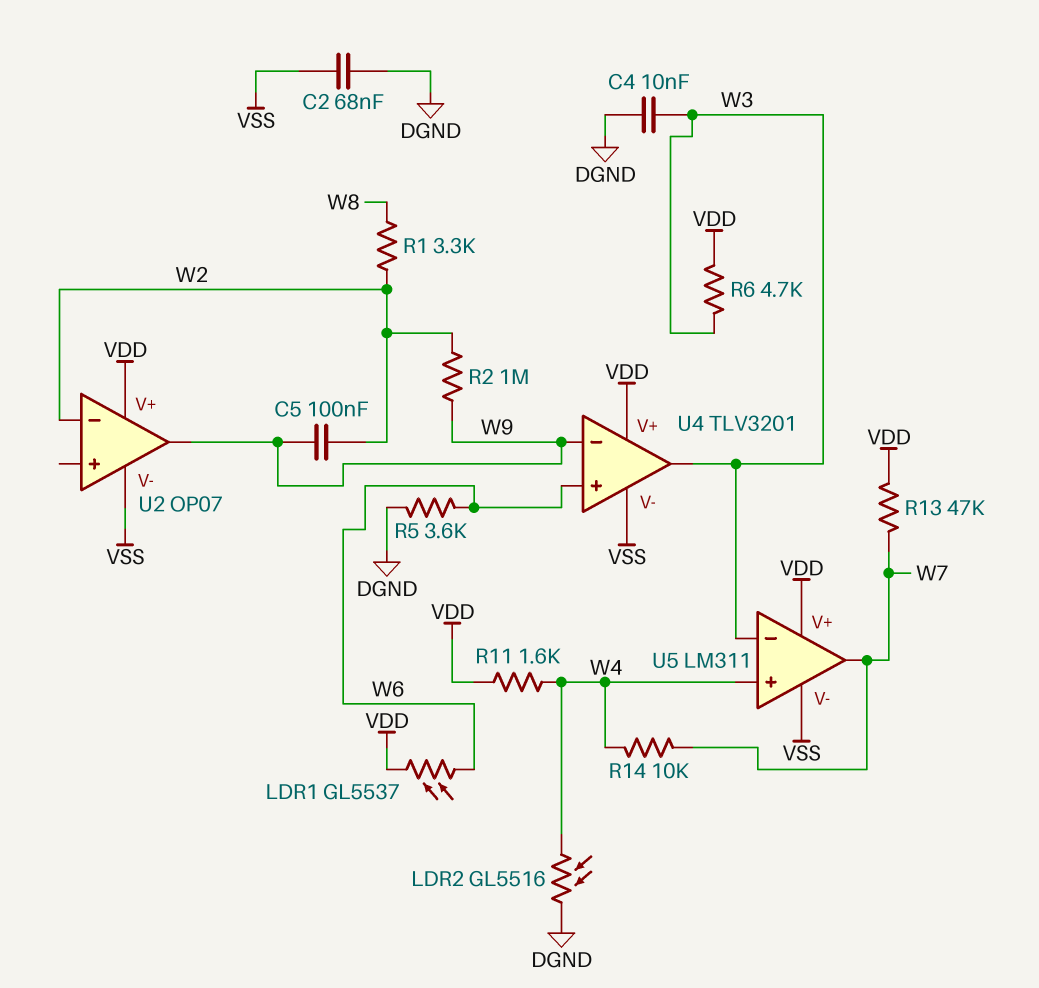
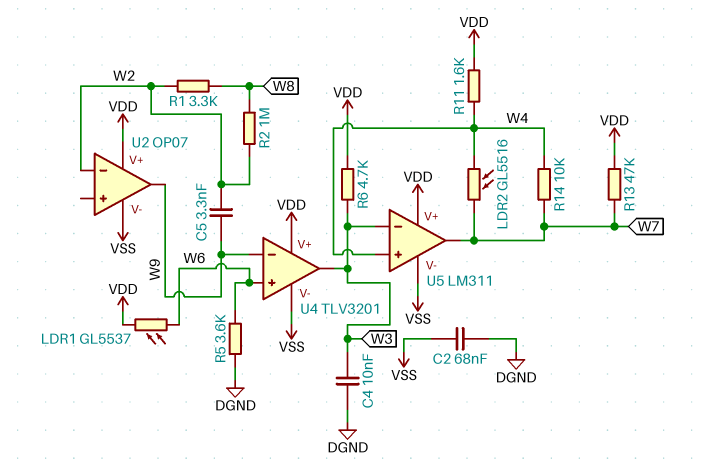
C5: 100nF (W2, W9) -> 3.3nF (W2, W9)
LDR2: GL5516 (DGND, W4) -> GL5516 (W4, W7)
R2: 1M (W2, W9) -> 1M (W2, W8)

